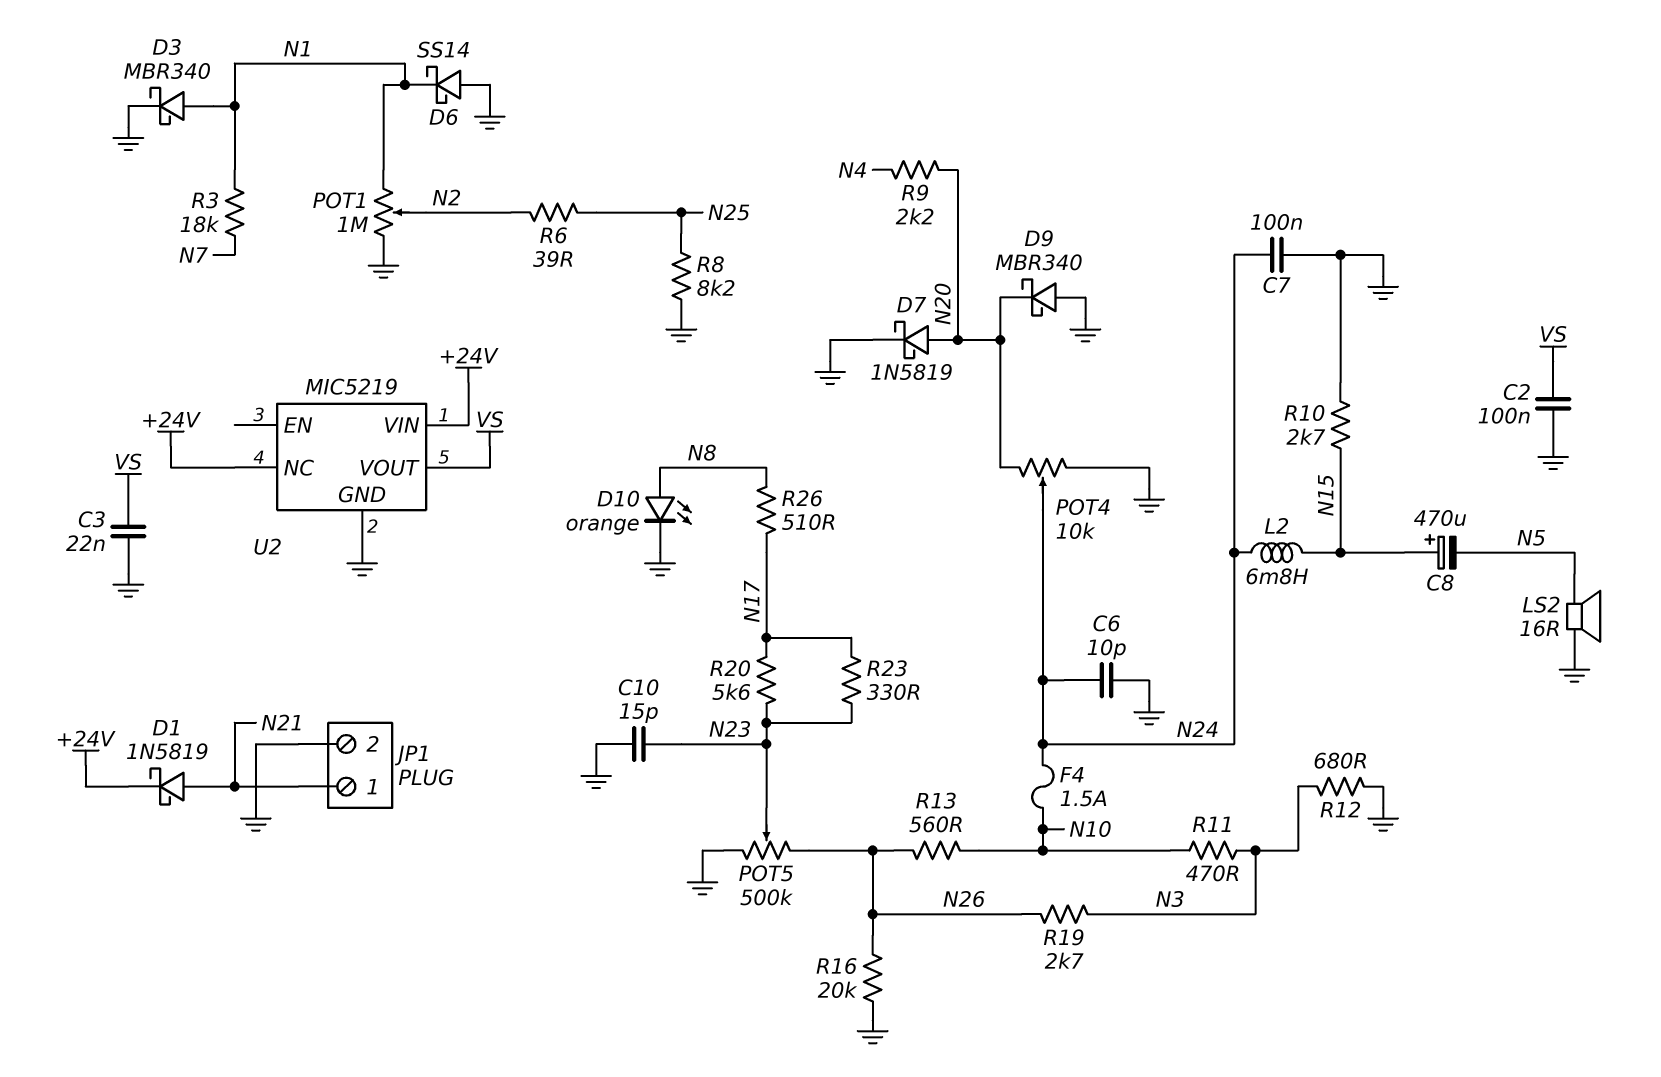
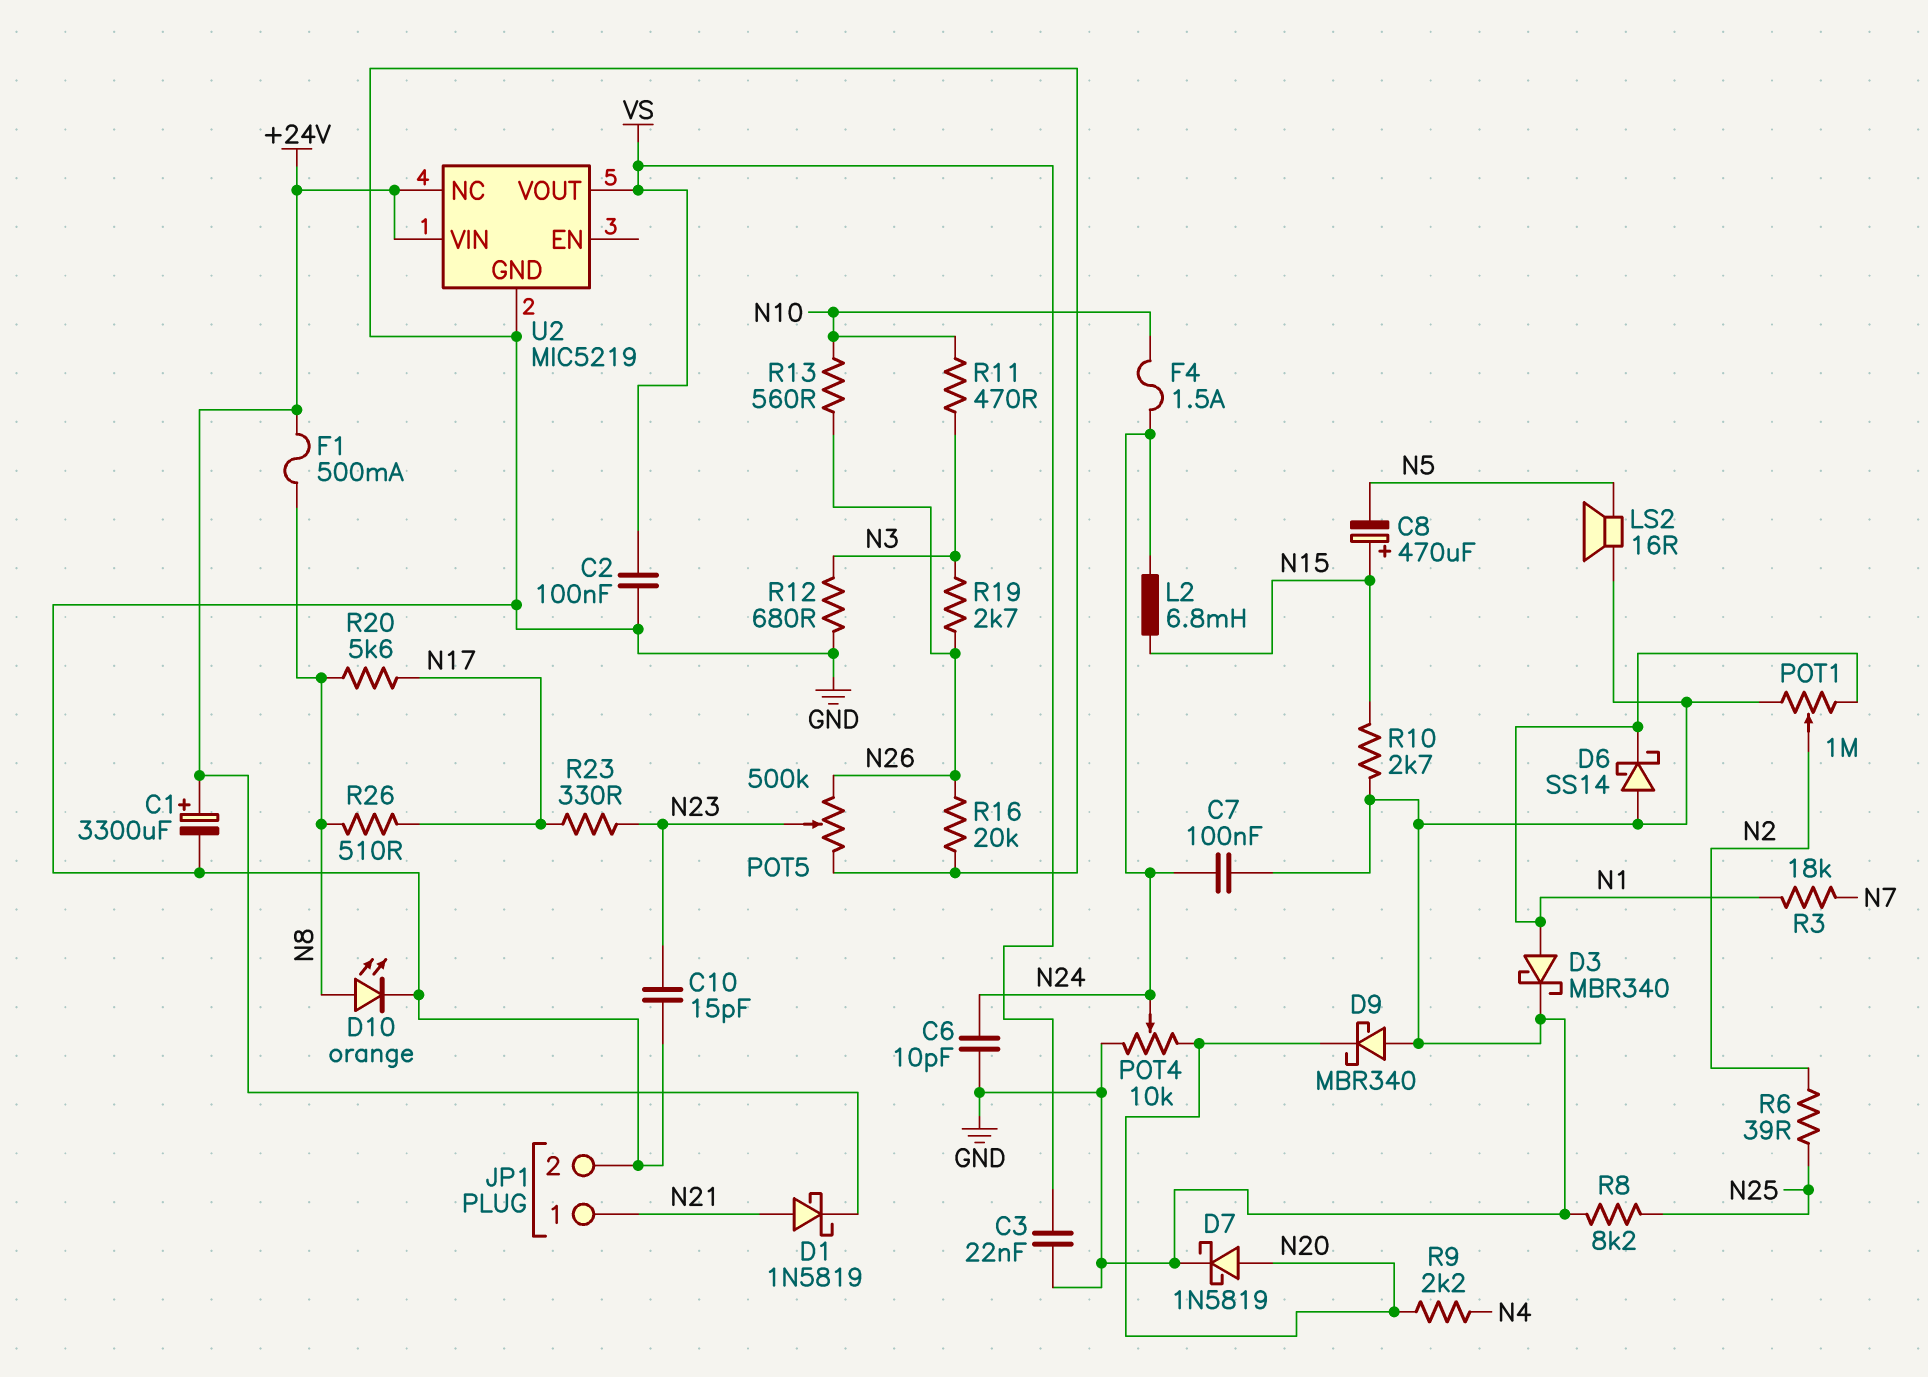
C1: none -> 3300uF (plus +24V, minus GND)
F1: none -> 500mA (+24V, N8)
R20: 5.6k (N17, N23) -> 5.6k (N8, N17)

